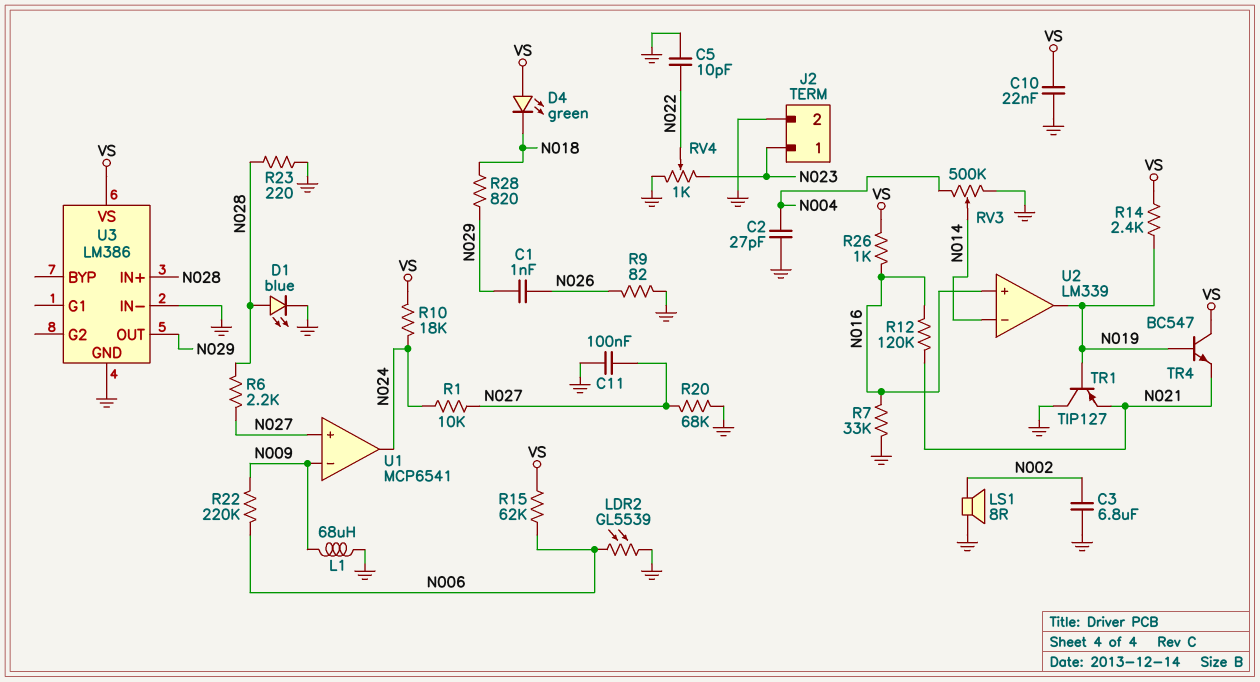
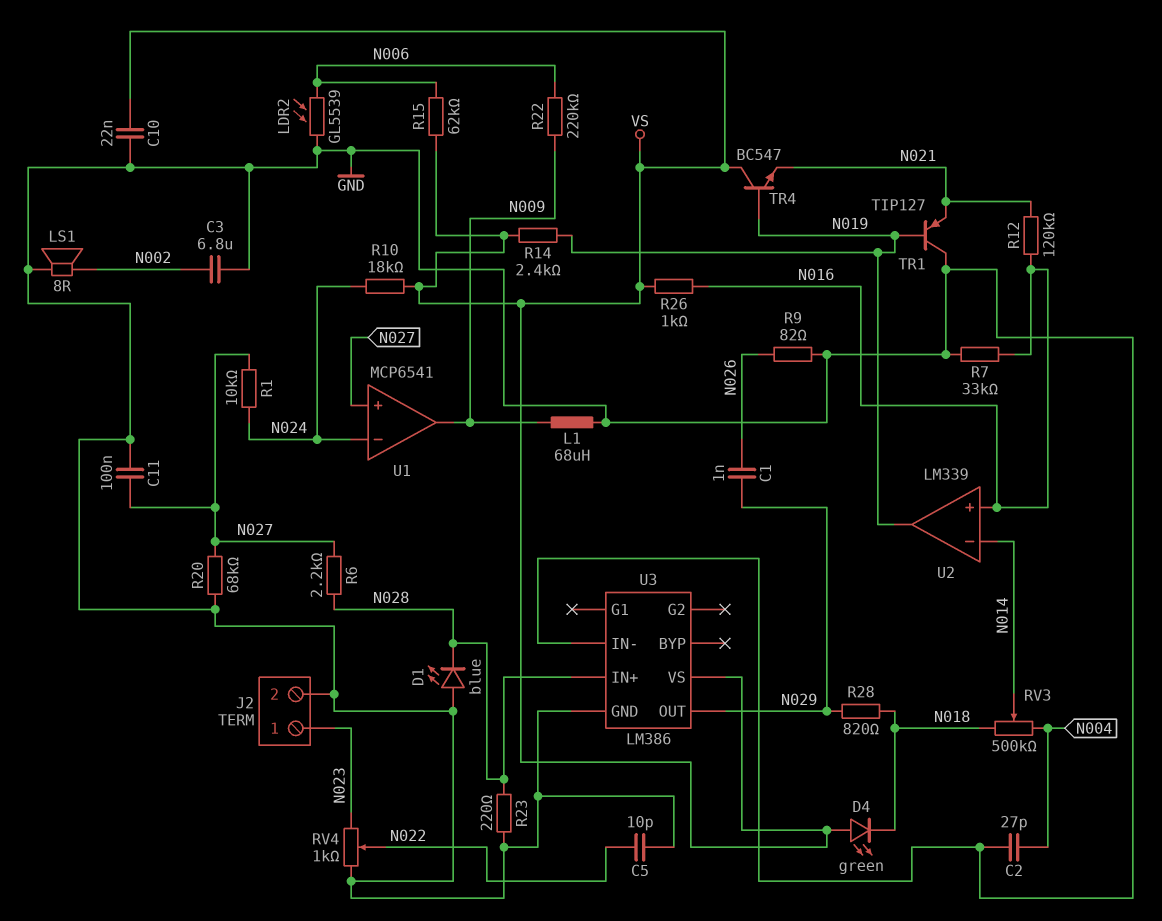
D1: LED blue (A N028, K GND) -> LED blue (A GND, K N028)
RV3: 500k (GND, N004, wiper N014) -> 500k (N004, N018, wiper N014)
U1 pin in-: N009 -> N024
U1 pin out: N024 -> N009

